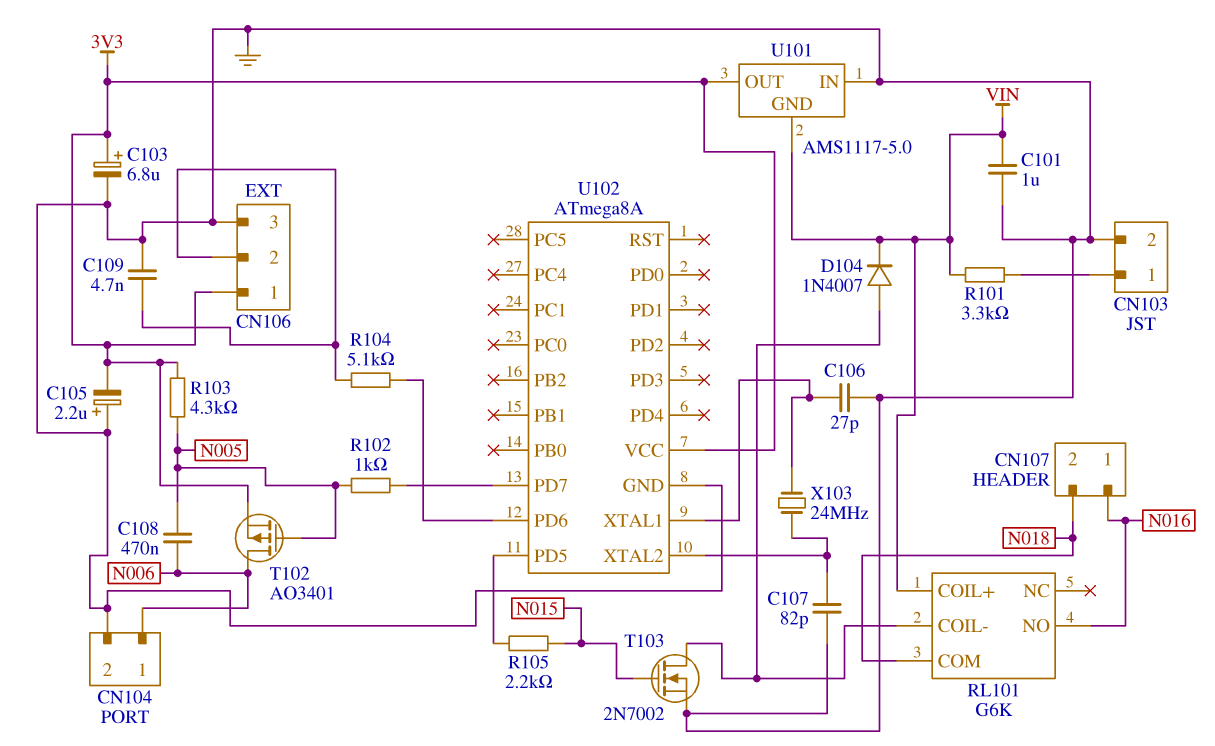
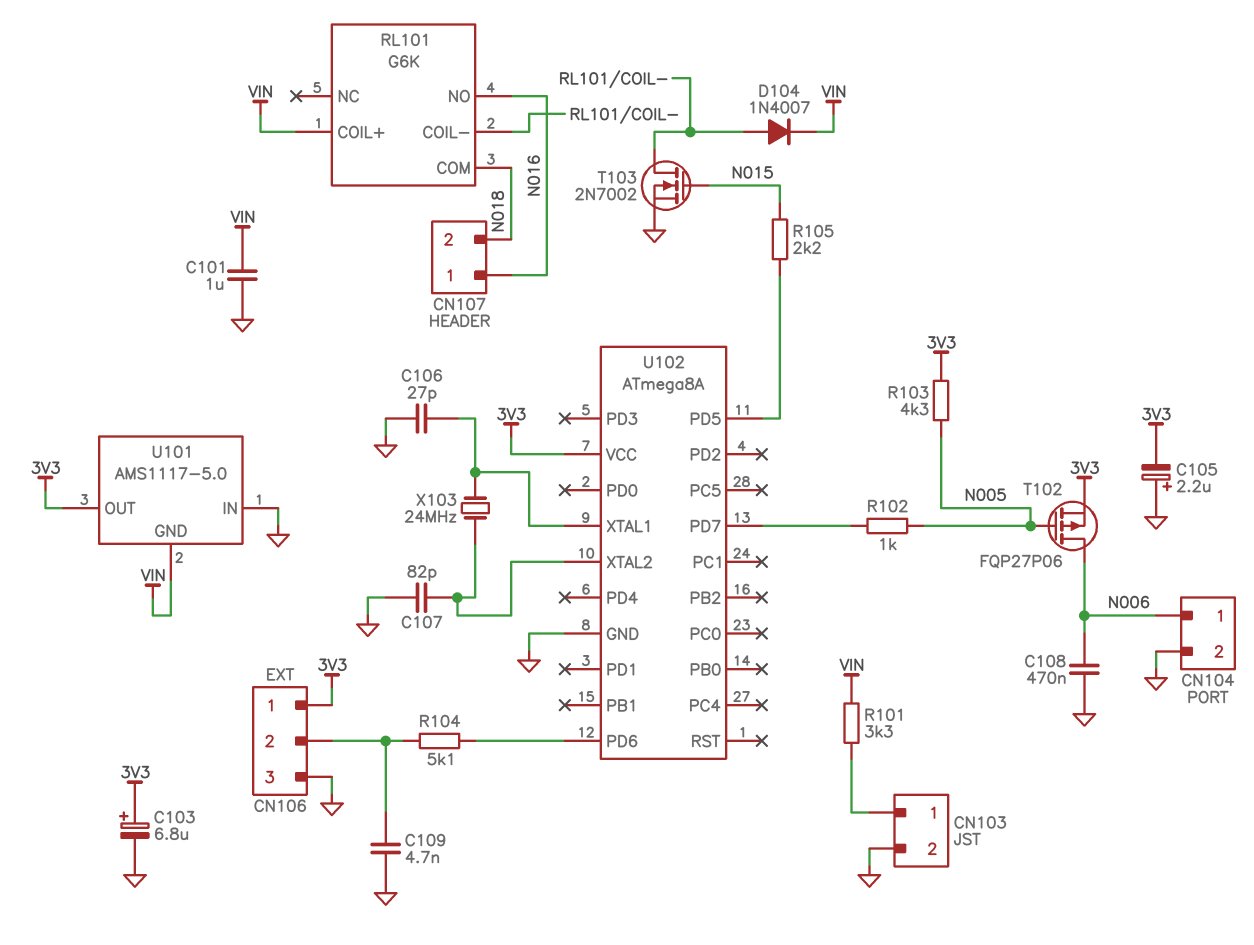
C108: 470nF (N005, N006) -> 470nF (GND, N006)
T102: PMOS AO3401 (G N005, D N006, S 3V3) -> PMOS FQP27P06 (G N005, D N006, S 3V3)

